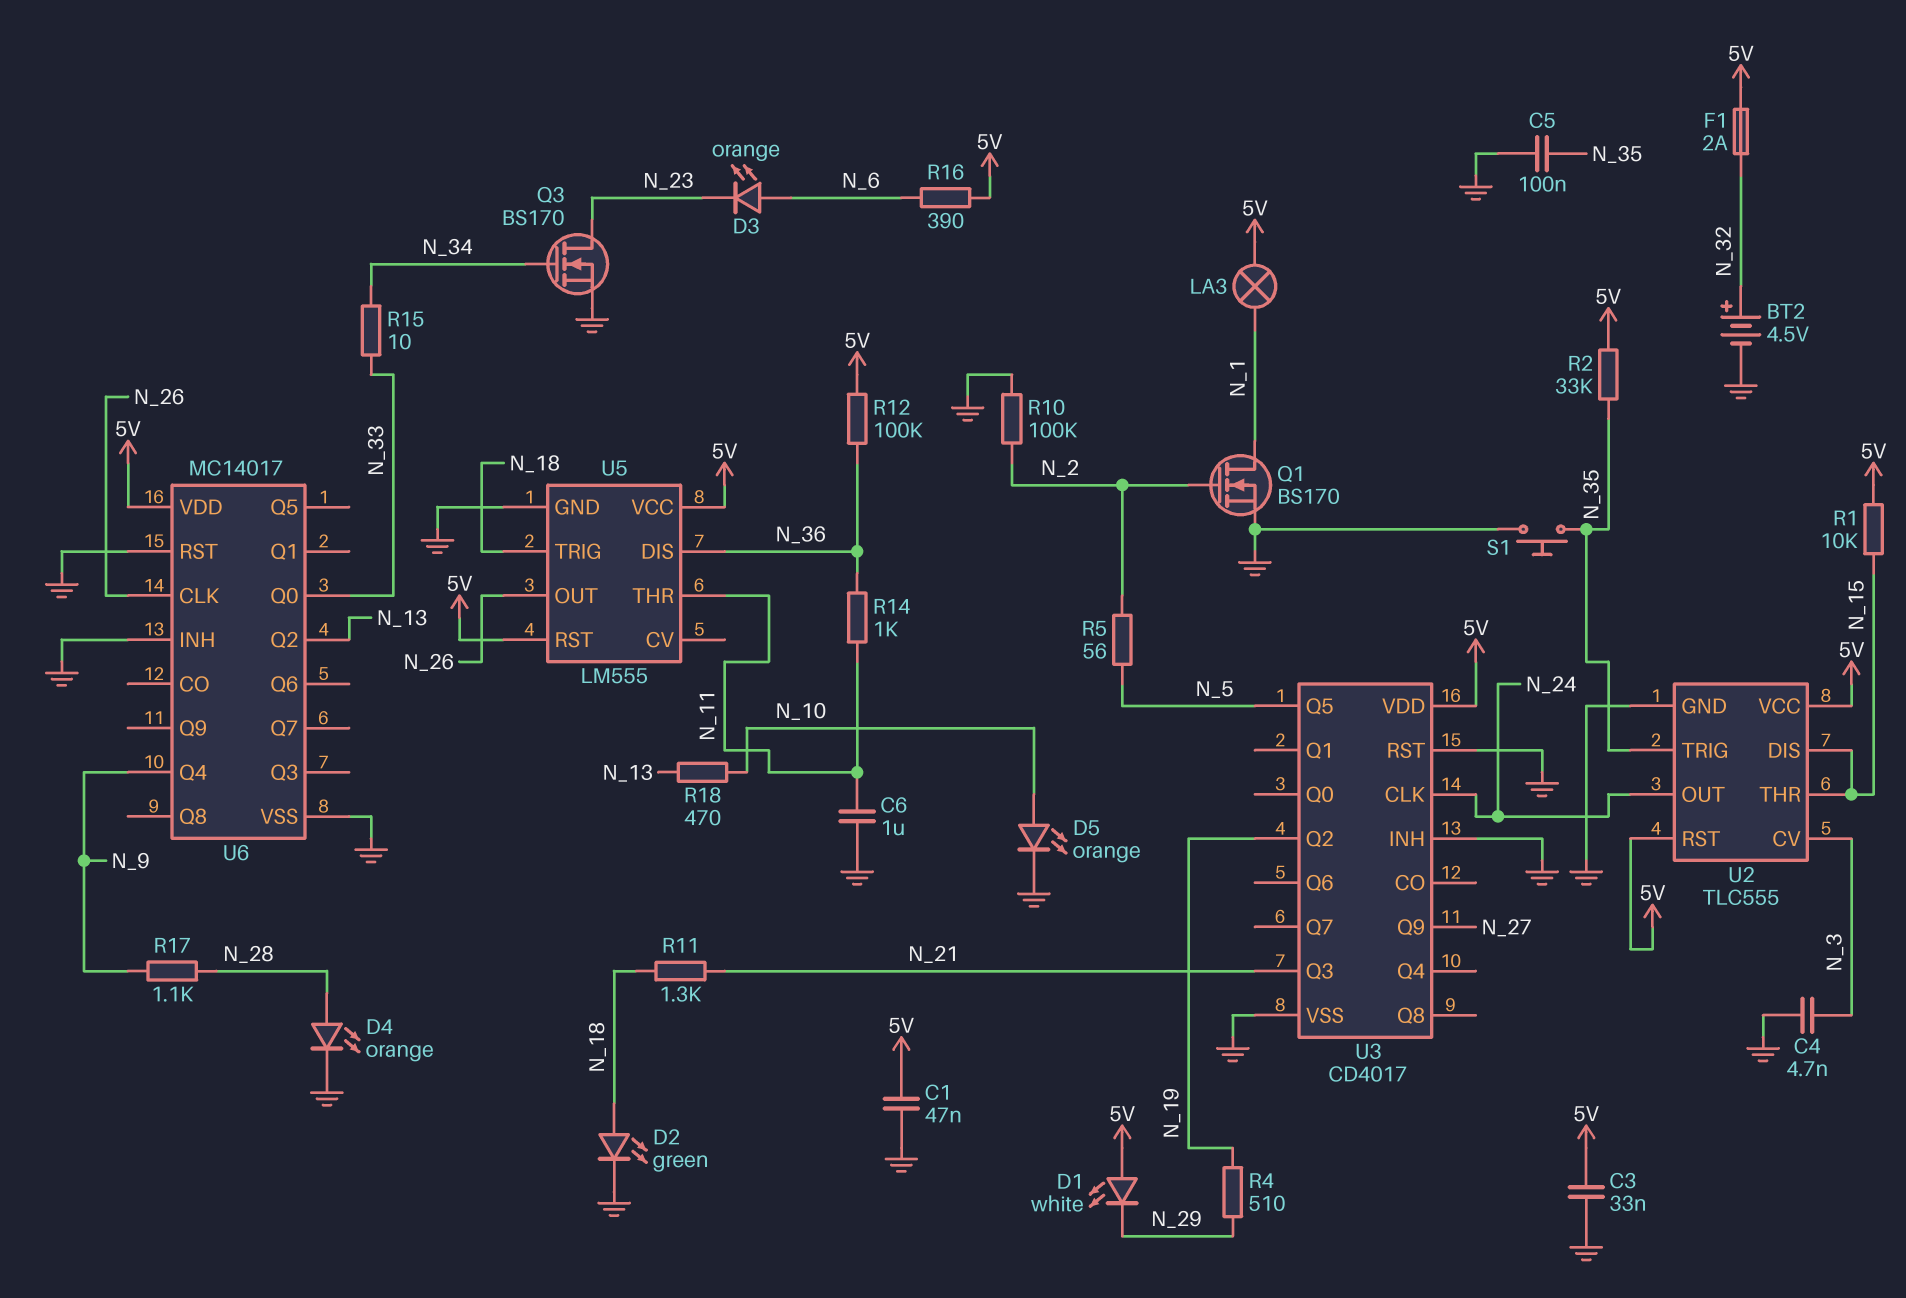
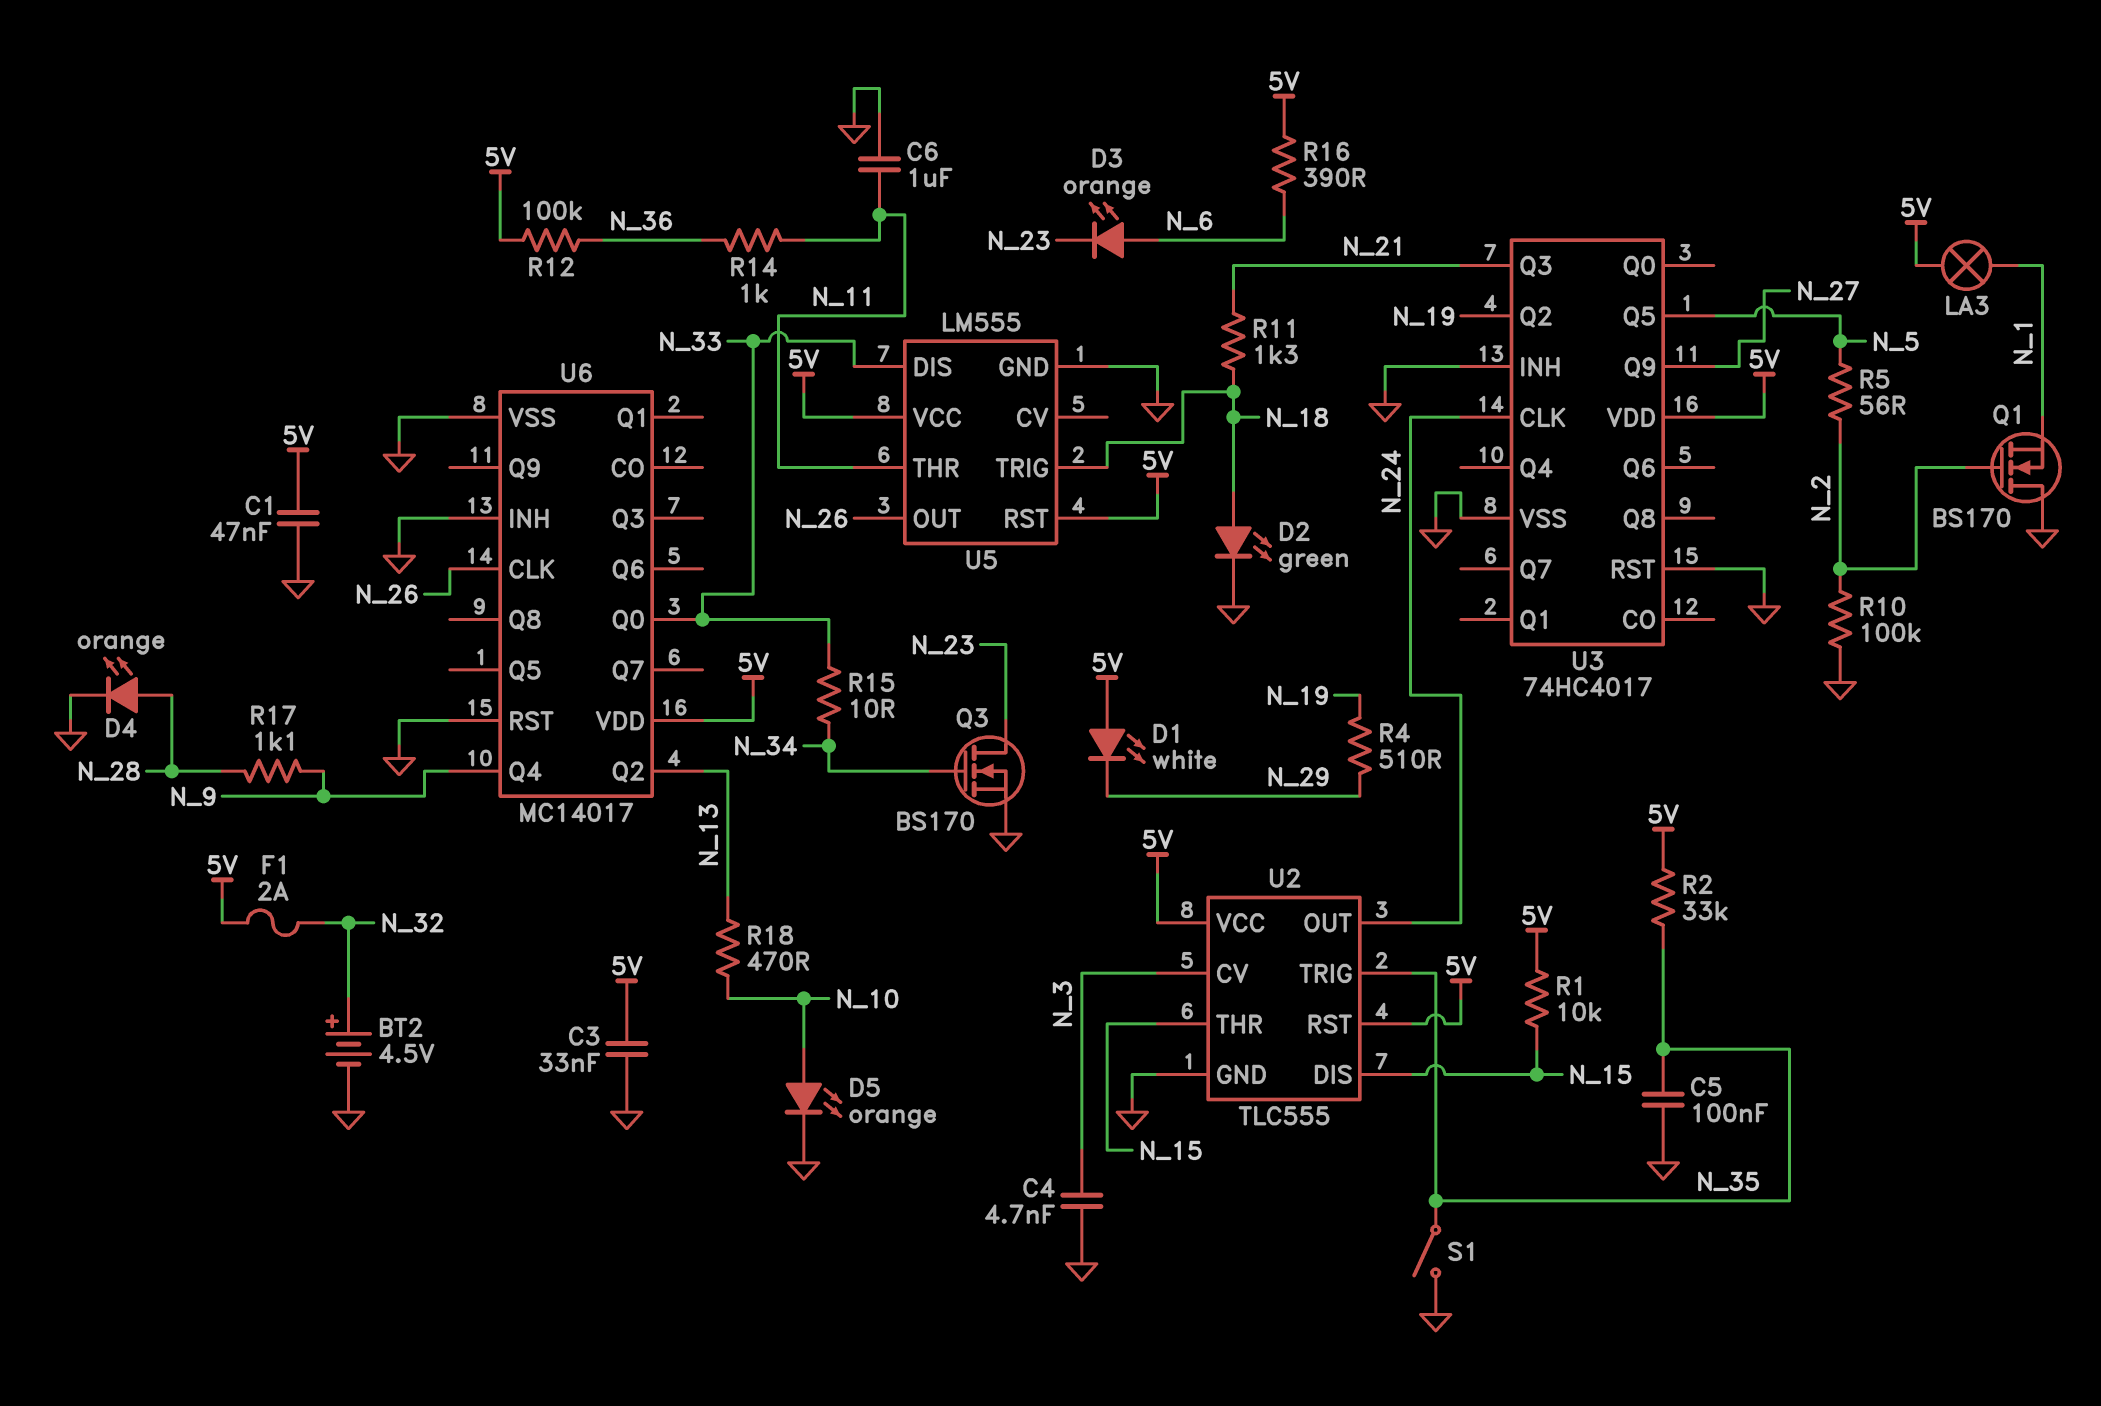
Q1: NMOS BS170 (G N_2, D N_1, S GND) -> NMOS BS170 (G N_2, D GND, S N_1)
S1: button (GND, N_35) -> switch (GND, N_35)
U3: CD4017 -> 74HC4017
U5 pin DIS: N_36 -> N_33

